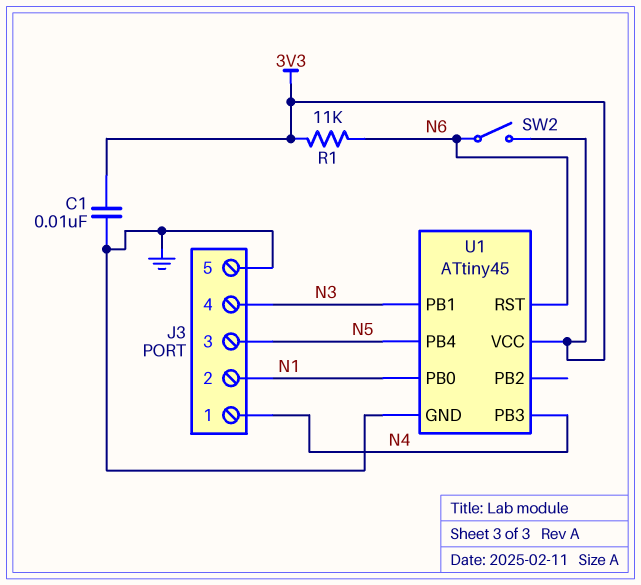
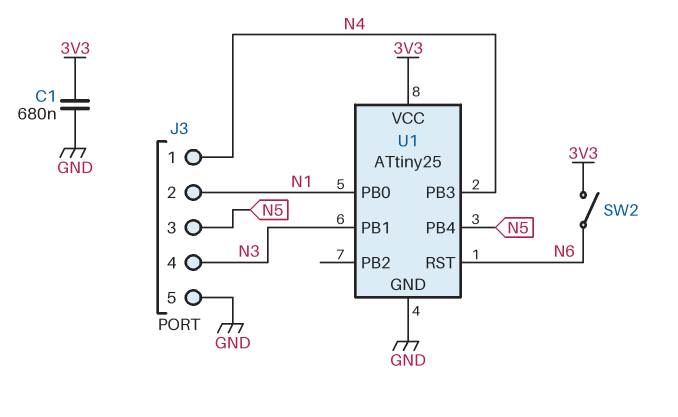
C1: 10nF (3V3, GND) -> 680nF (3V3, GND)
R1: 11k (3V3, N6) -> none
U1: ATtiny45 -> ATtiny25

